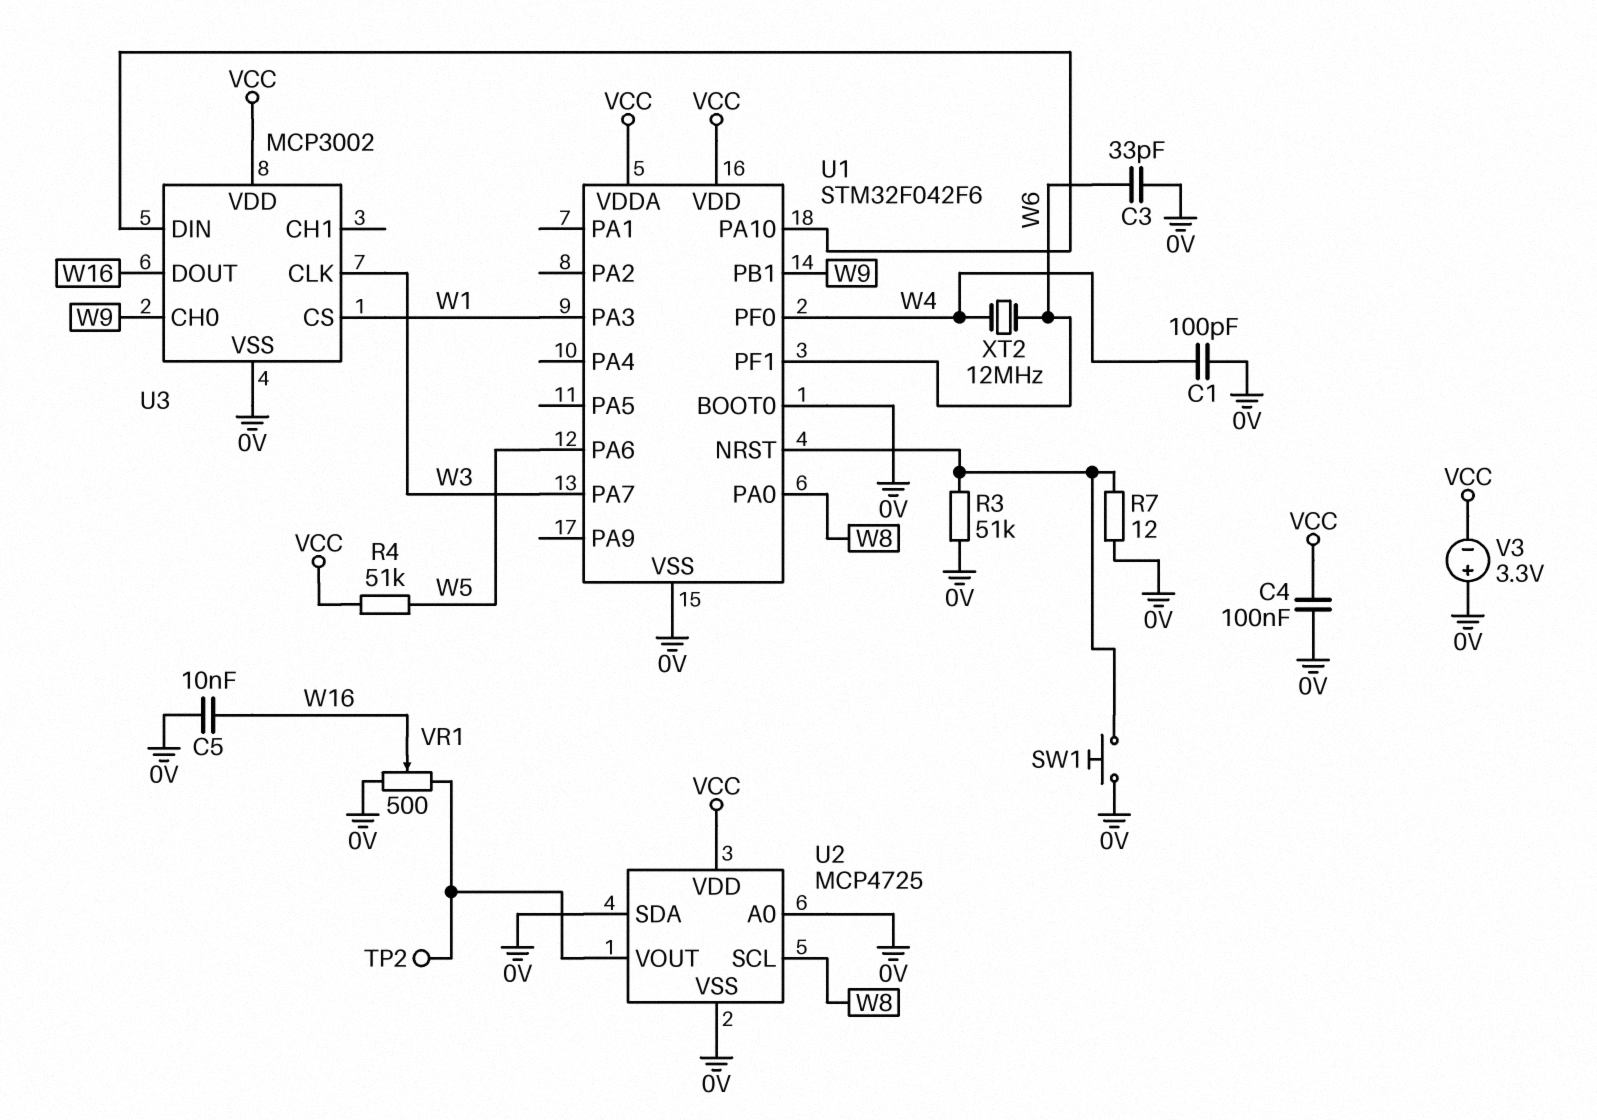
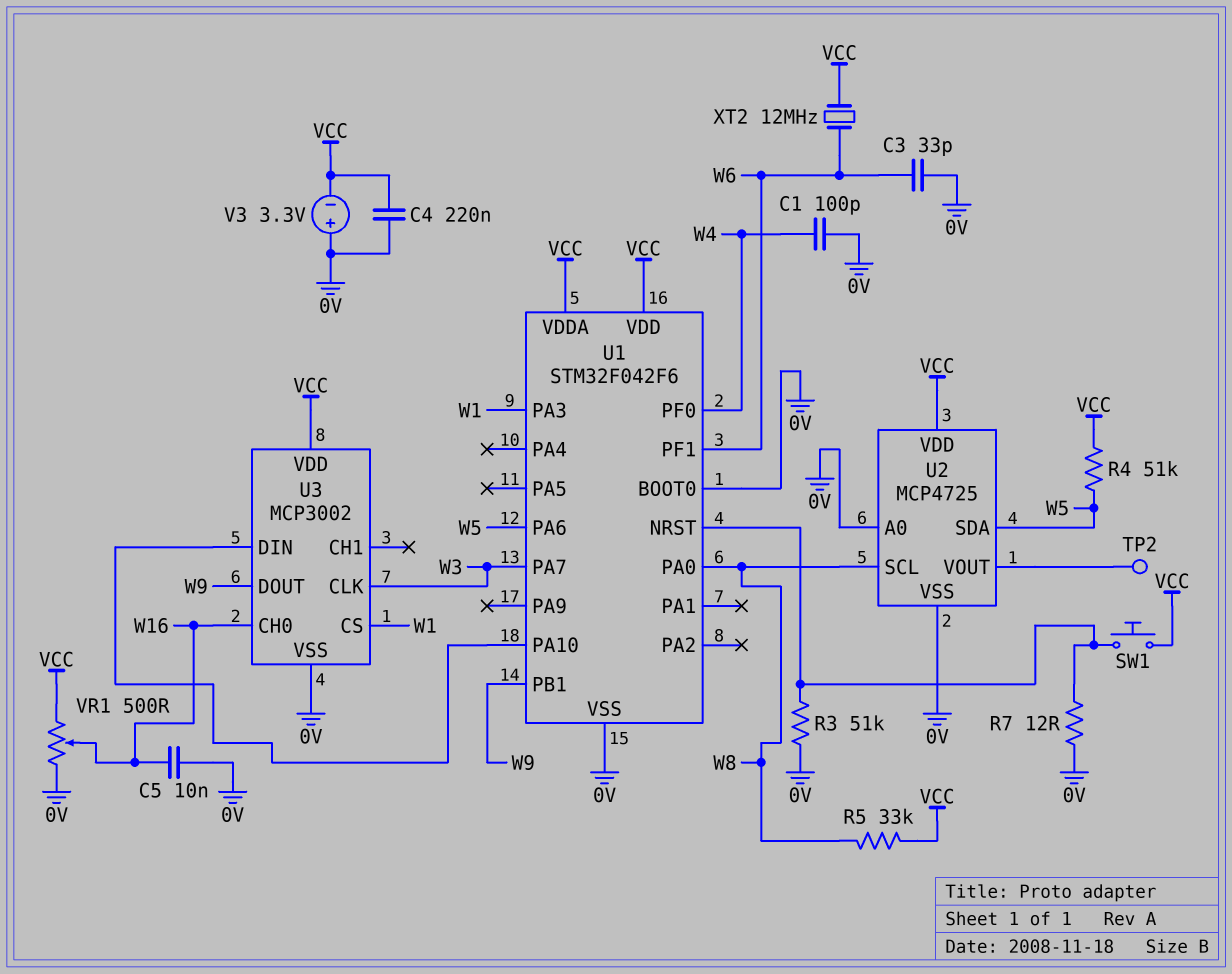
C4: 100nF (0V, VCC) -> 220nF (0V, VCC)
R5: none -> 33k (VCC, W8)
SW1: button (0V, U1/NRST) -> button (U1/NRST, VCC)
U2 pin SDA: 0V -> W5
U3 pin CH0: W9 -> W16
U3 pin DOUT: W16 -> W9
VR1: 500 (0V, U2/VOUT, wiper W16) -> 500 (0V, VCC, wiper W16)
XT2: 12MHz (W4, W6) -> 12MHz (VCC, W6)

